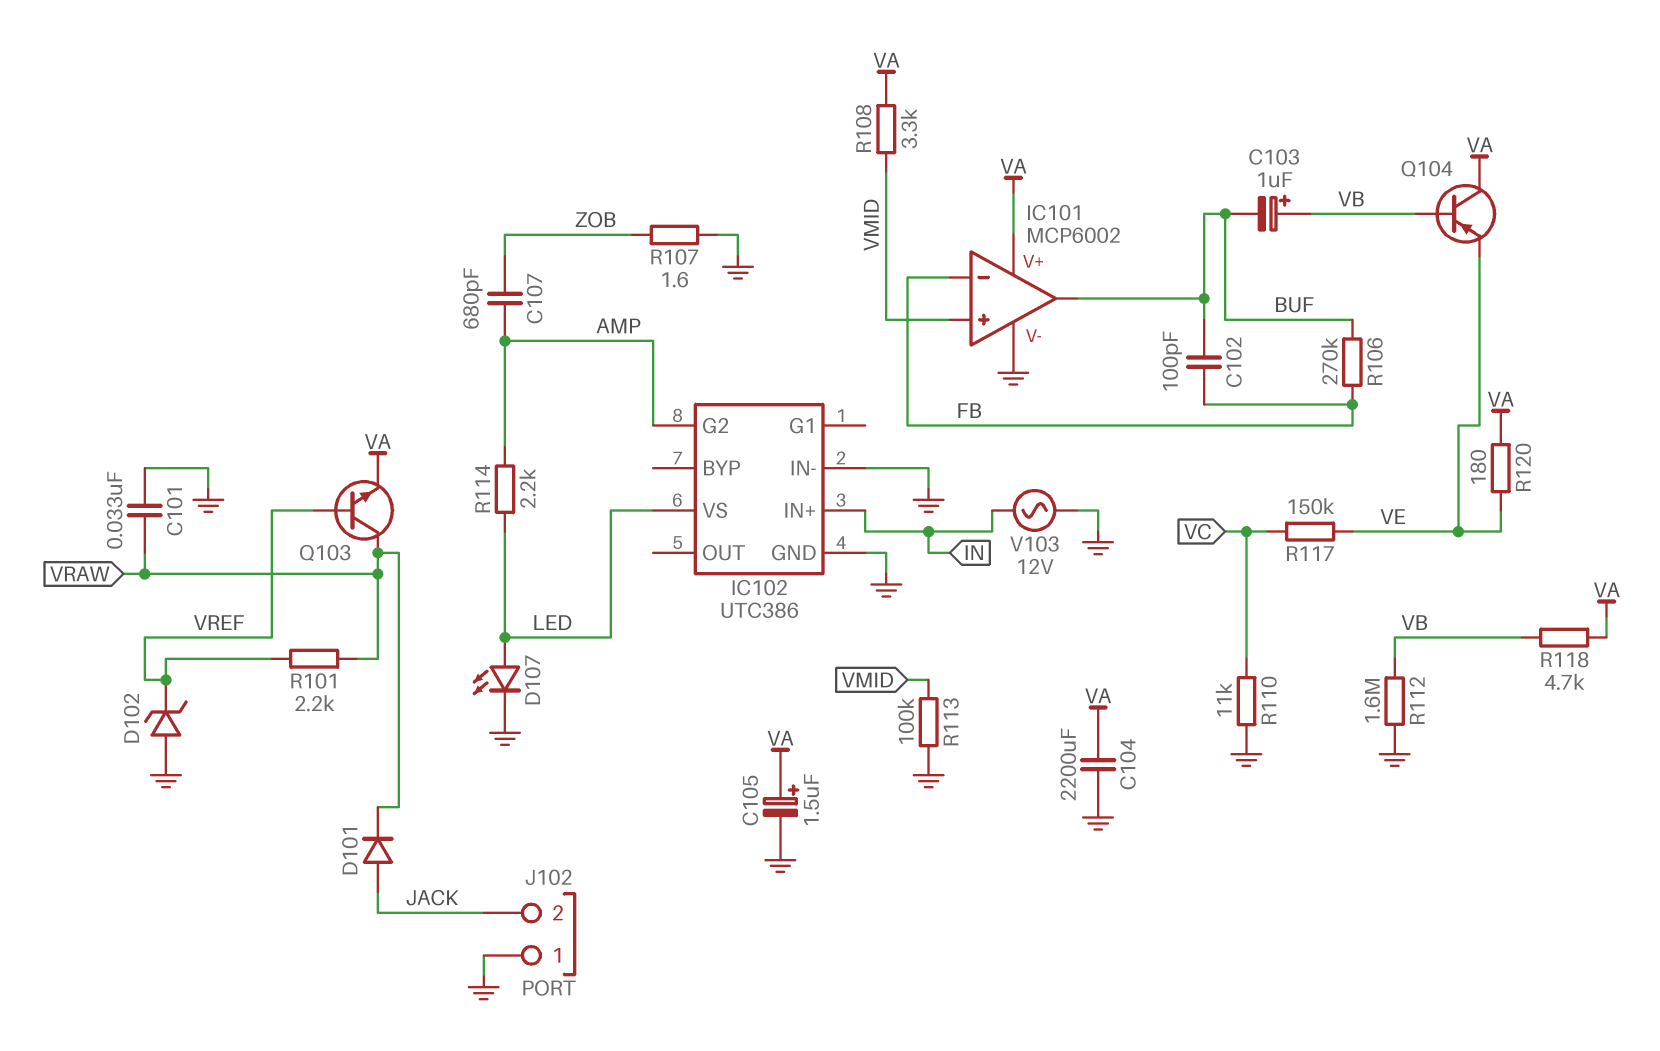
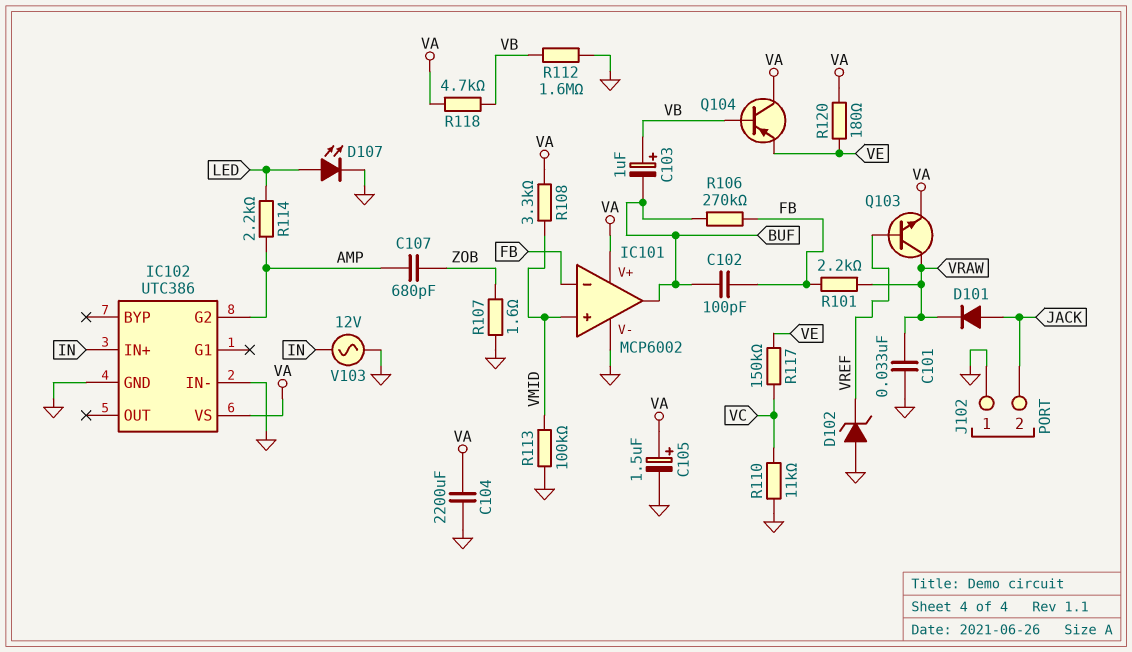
IC102 pin VS: LED -> VA
R101: 2.2k (VRAW, VREF) -> 2.2k (FB, VRAW)

